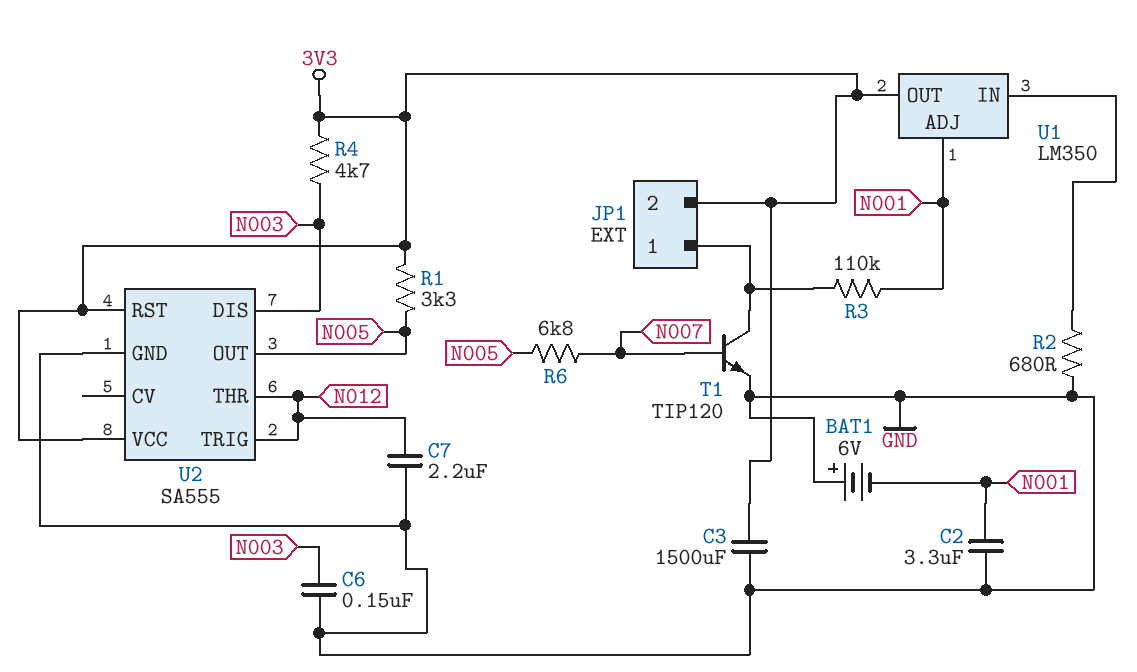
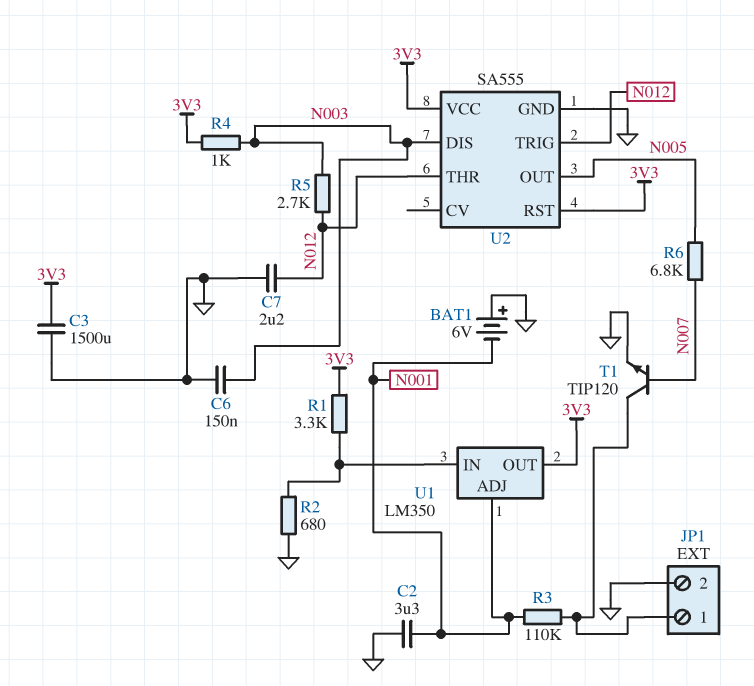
JP1 pin 2: 3V3 -> GND
R1: 3.3k (3V3, N005) -> 3.3k (3V3, U1/IN)
R4: 4.7k (3V3, N003) -> 1k (3V3, N003)
R5: none -> 2.7k (N003, N012)

